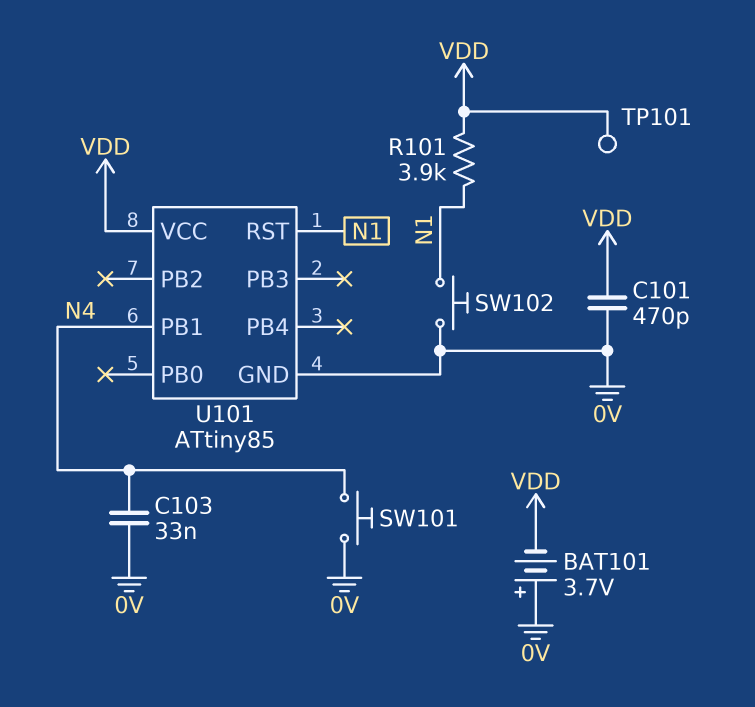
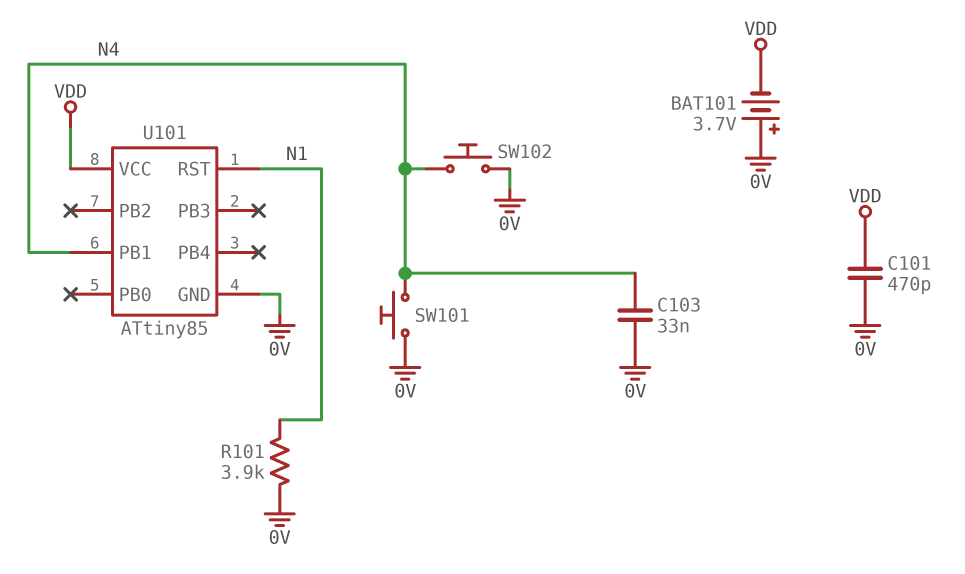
R101: 3.9k (N1, VDD) -> 3.9k (0V, N1)
SW102: button (0V, N1) -> button (0V, N4)
TP101: test point (VDD) -> none

